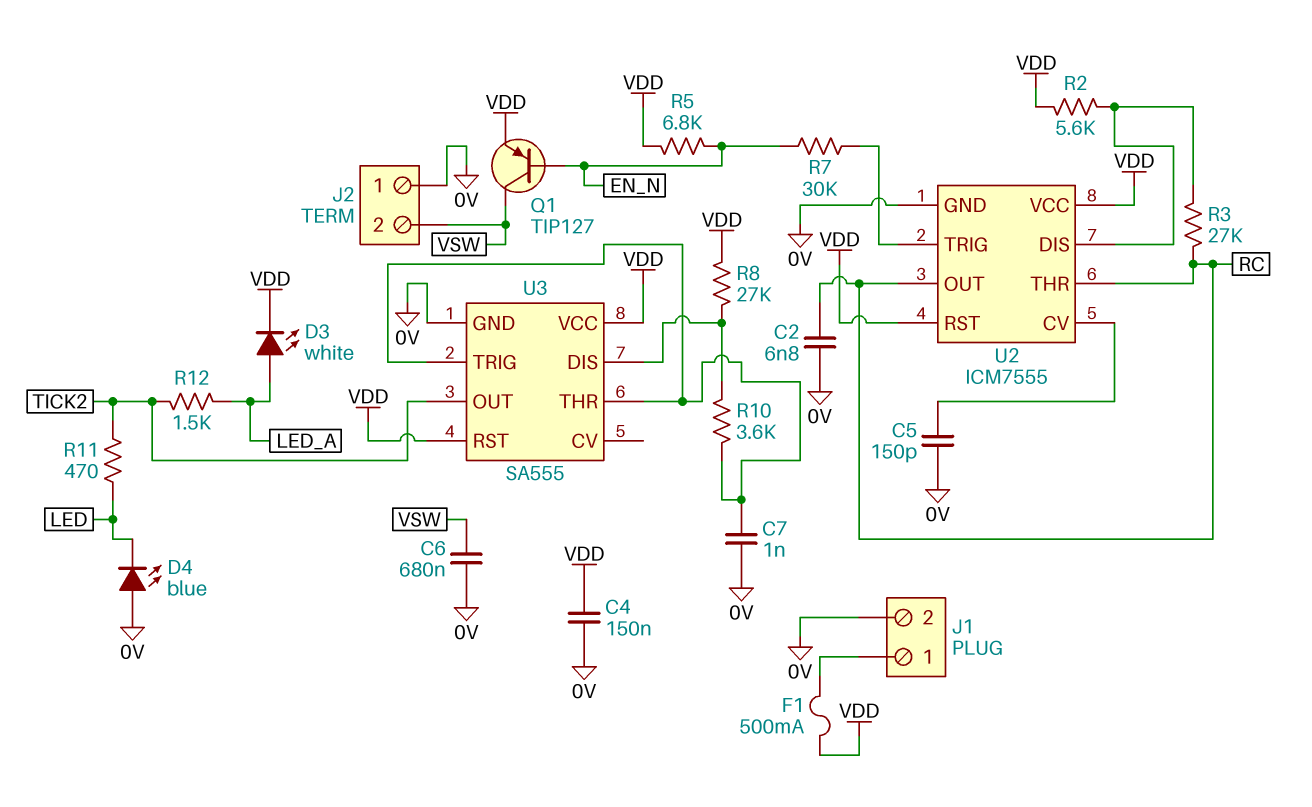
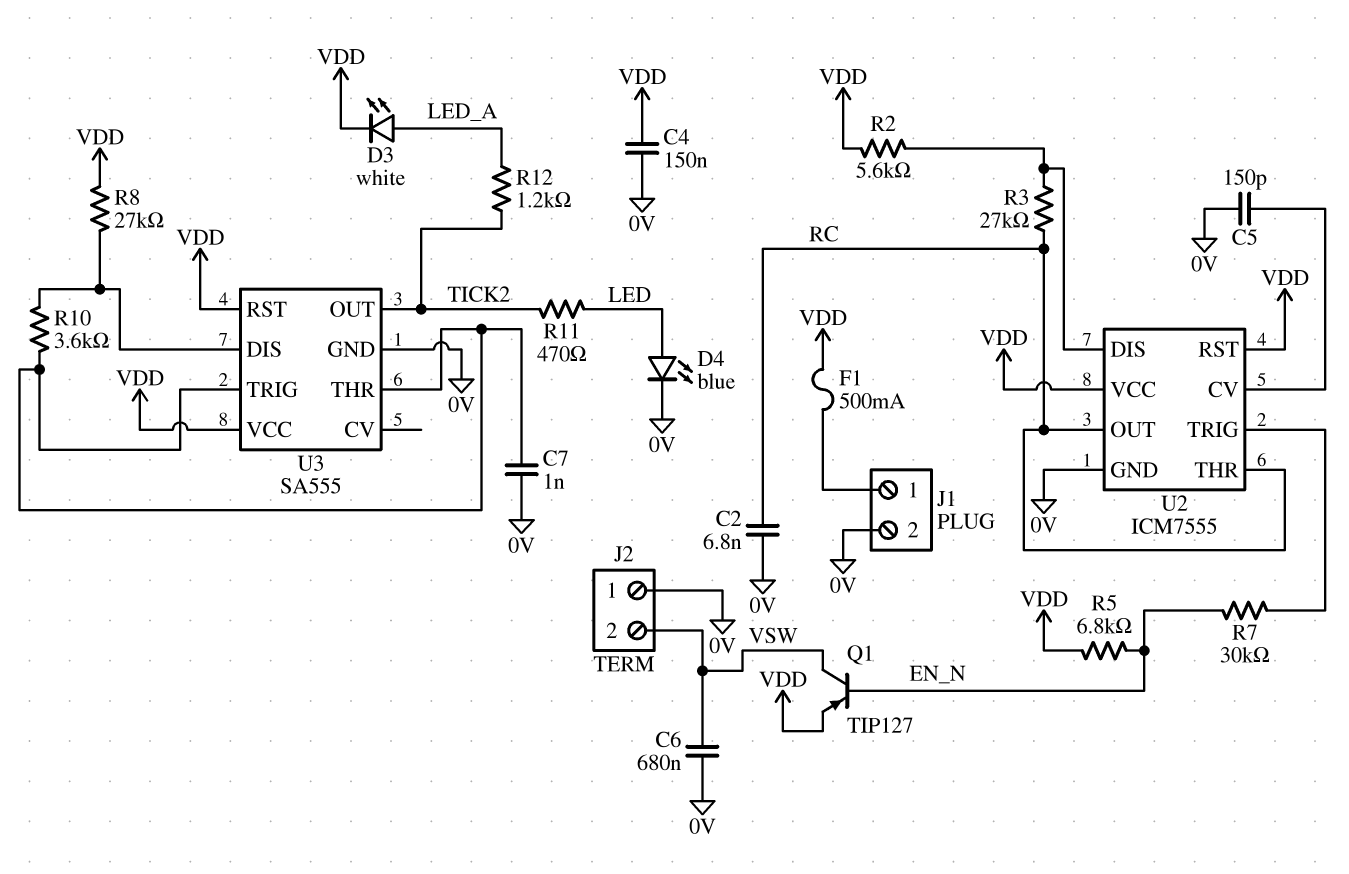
D4: LED blue (A 0V, K LED) -> LED blue (A LED, K 0V)
R12: 1.5k (LED_A, TICK2) -> 1.2k (LED_A, TICK2)

